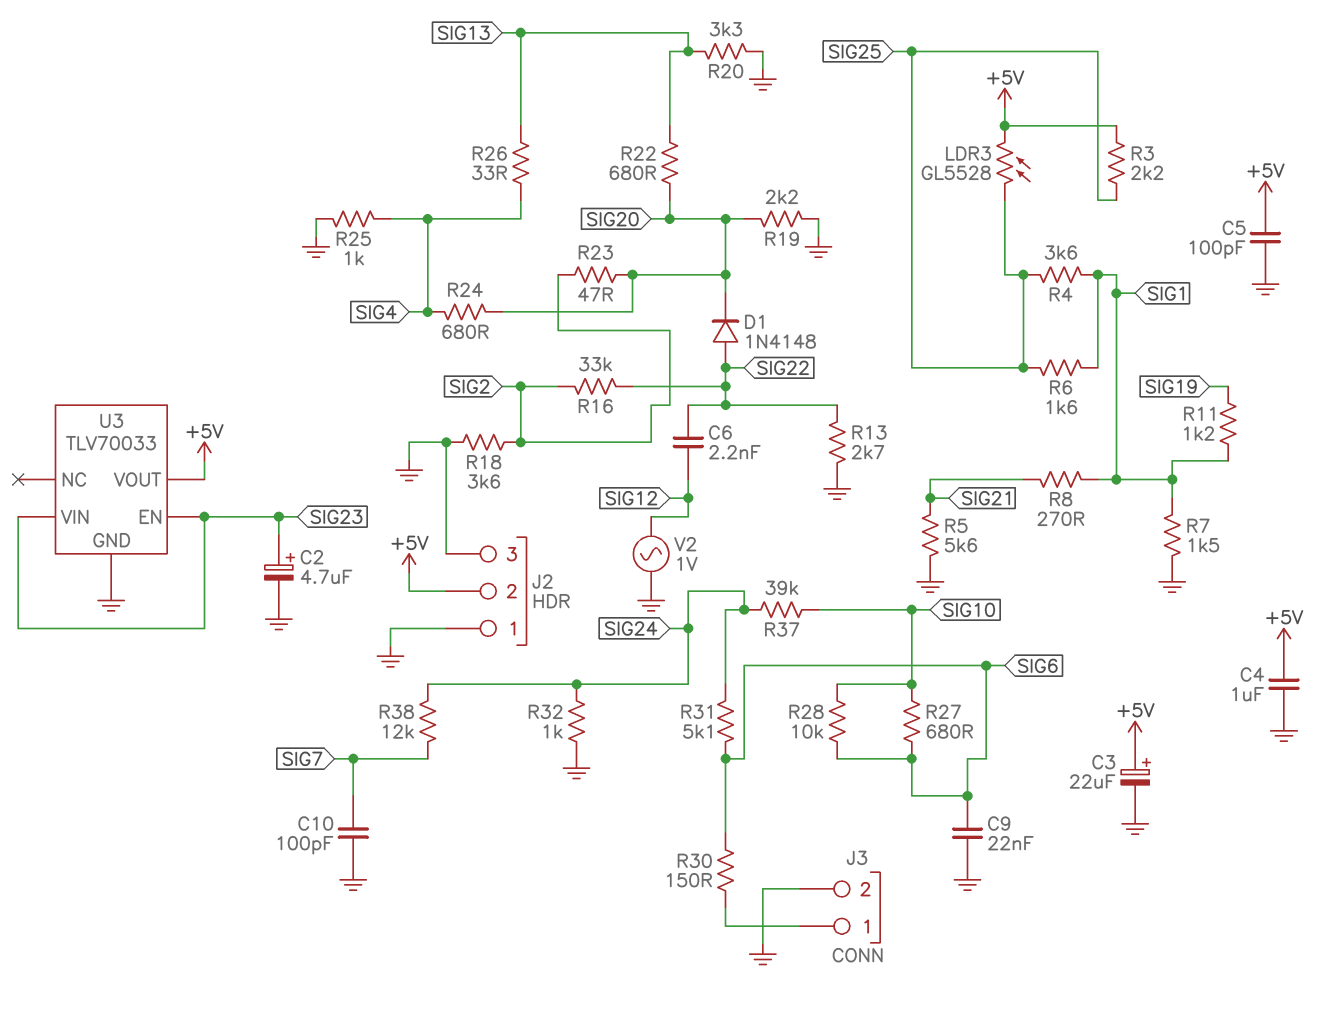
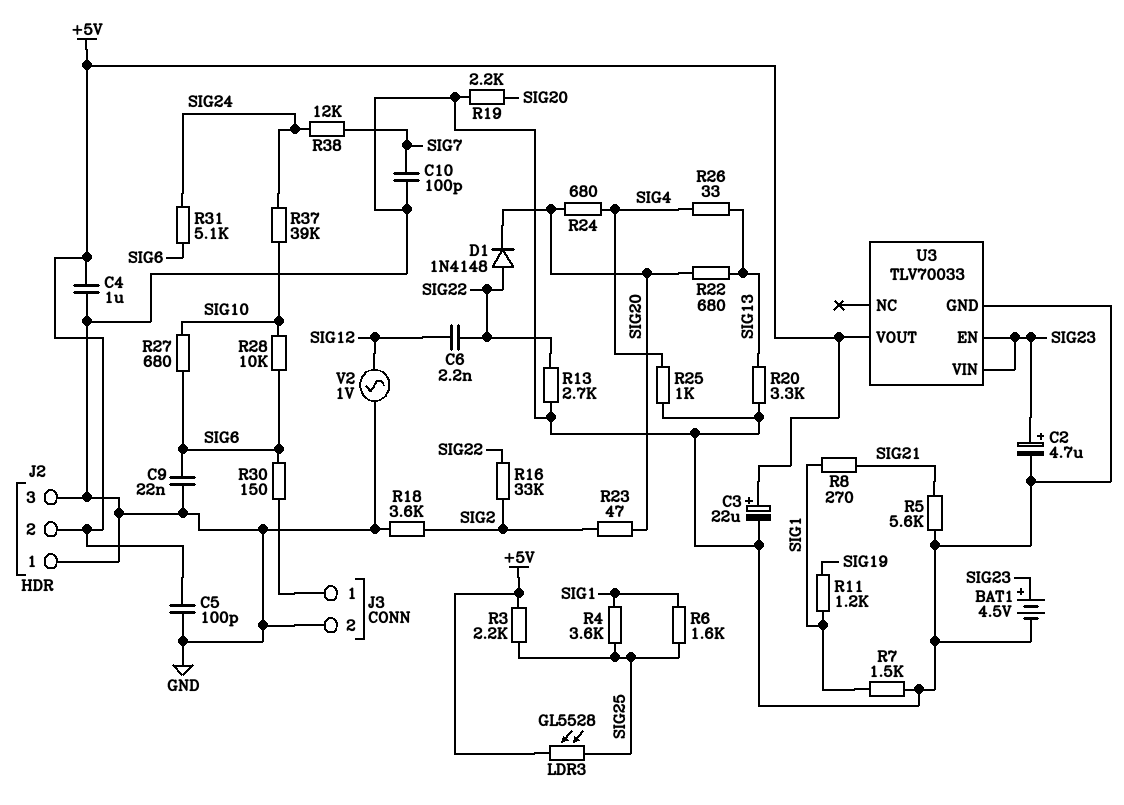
BAT1: none -> 4.5V (plus SIG23, minus GND)
R32: 1k (GND, SIG24) -> none

